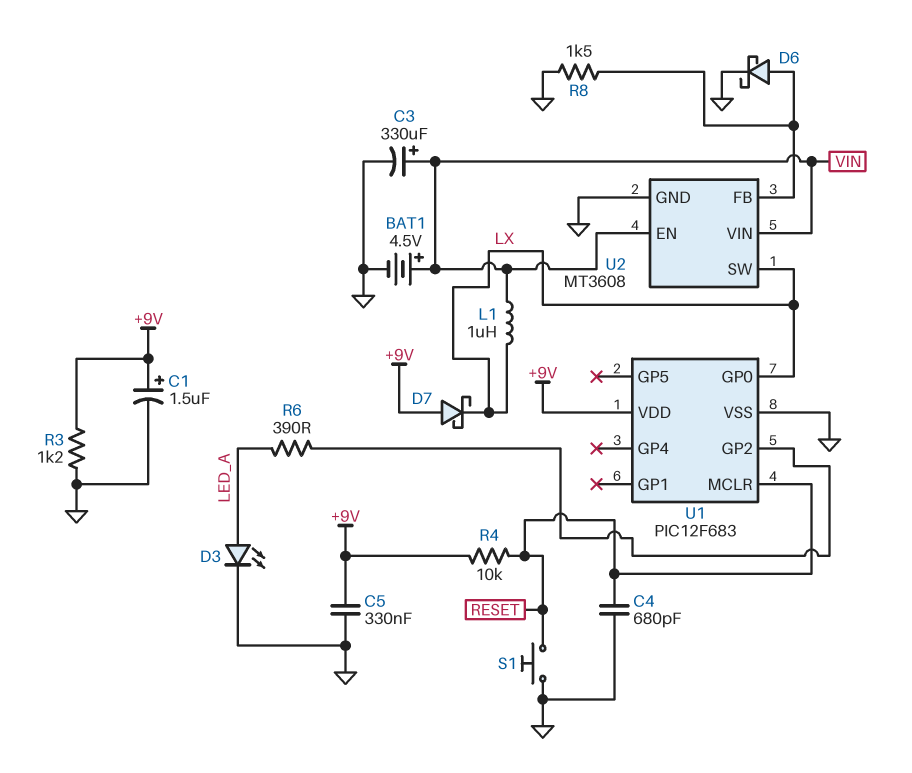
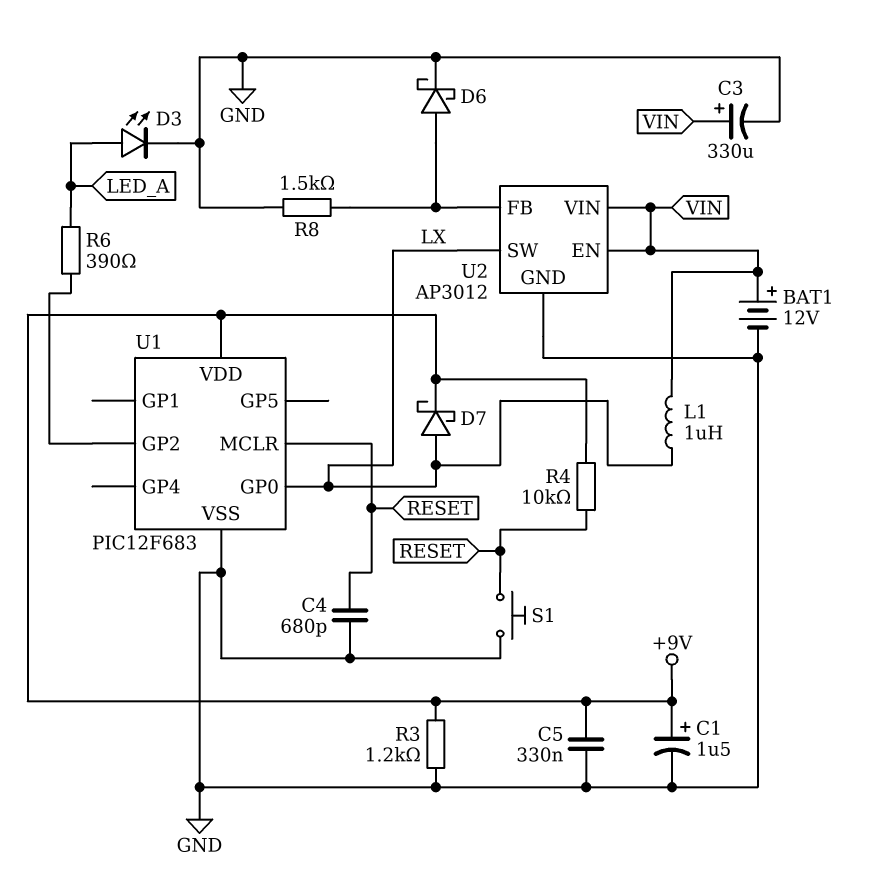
BAT1: 4.5V (plus VIN, minus GND) -> 12V (plus VIN, minus GND)
D7: schottky (A +9V, K LX) -> schottky (A LX, K +9V)
U2: MT3608 -> AP3012

